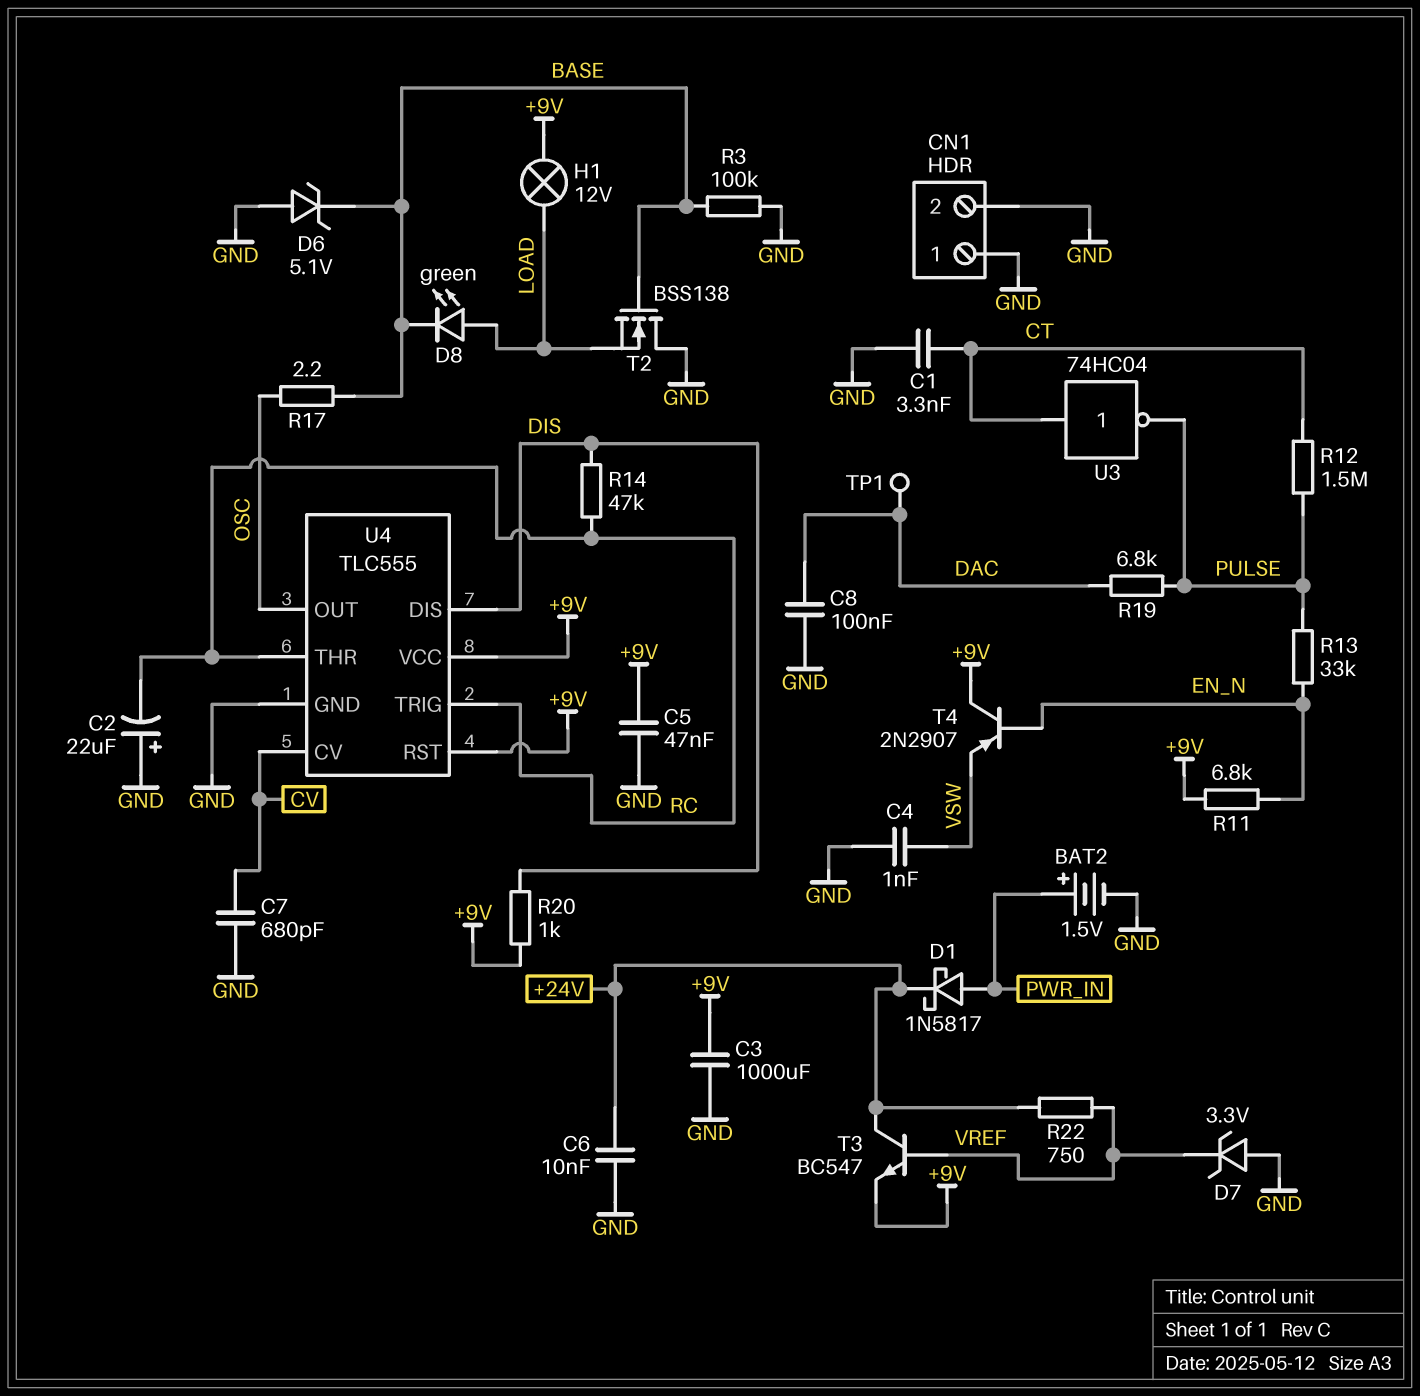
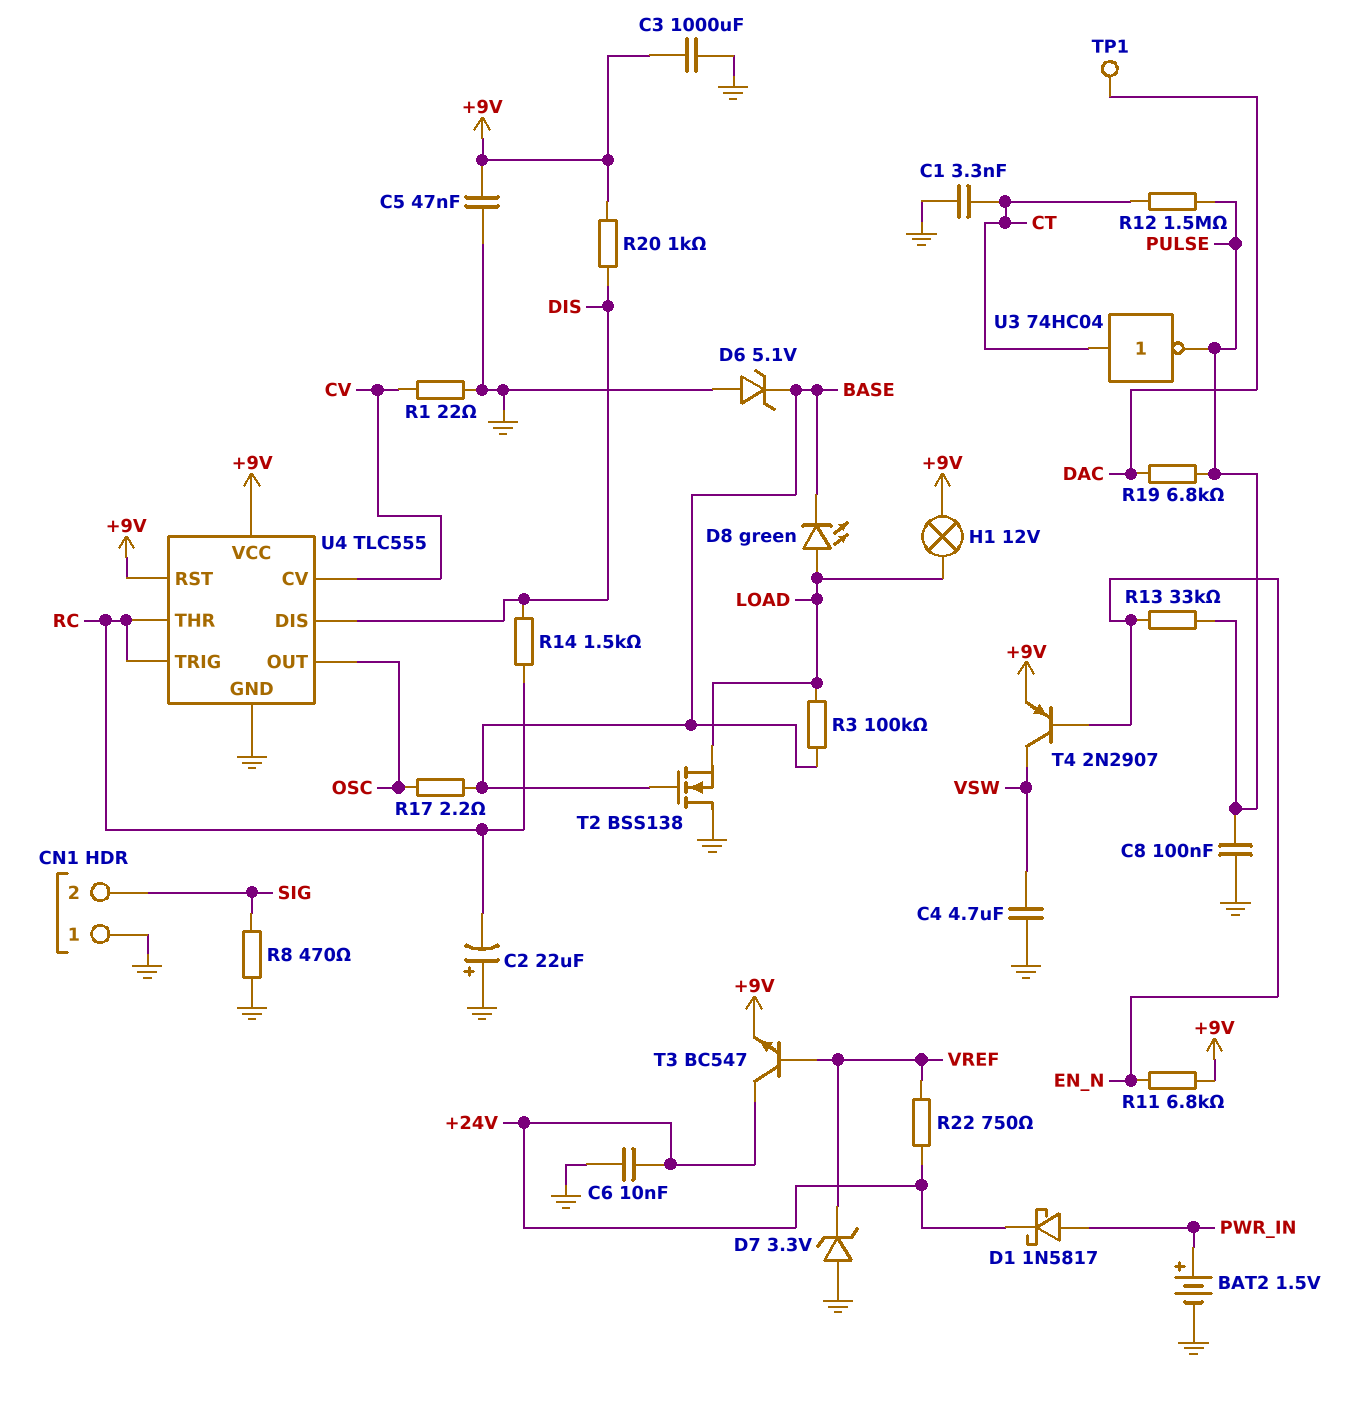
C4: 1nF (GND, VSW) -> 4.7uF (GND, VSW)
C7: 680pF (CV, GND) -> none
C8: 100nF (DAC, GND) -> 100nF (GND, PULSE)
CN1 pin 2: GND -> SIG
R1: none -> 22 (CV, GND)
R3: 100k (BASE, GND) -> 100k (BASE, LOAD)
R8: none -> 470 (GND, SIG)
R14: 47k (DIS, RC) -> 1.5k (DIS, RC)
T4: PNP 2N2907 (B EN_N, C +9V, E VSW) -> PNP 2N2907 (B EN_N, C VSW, E +9V)

